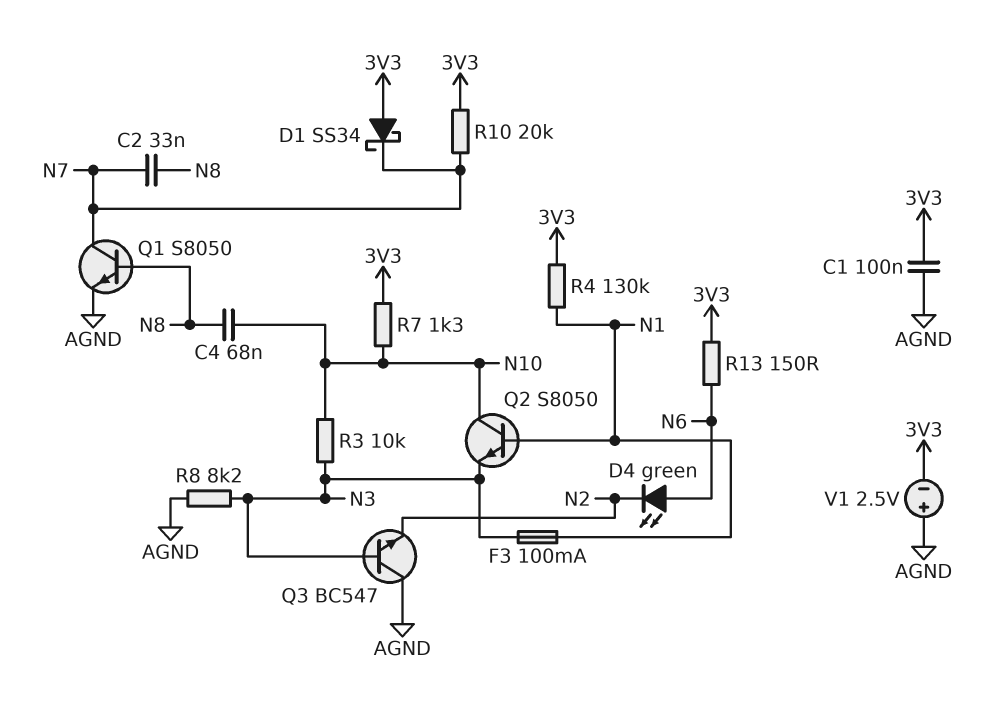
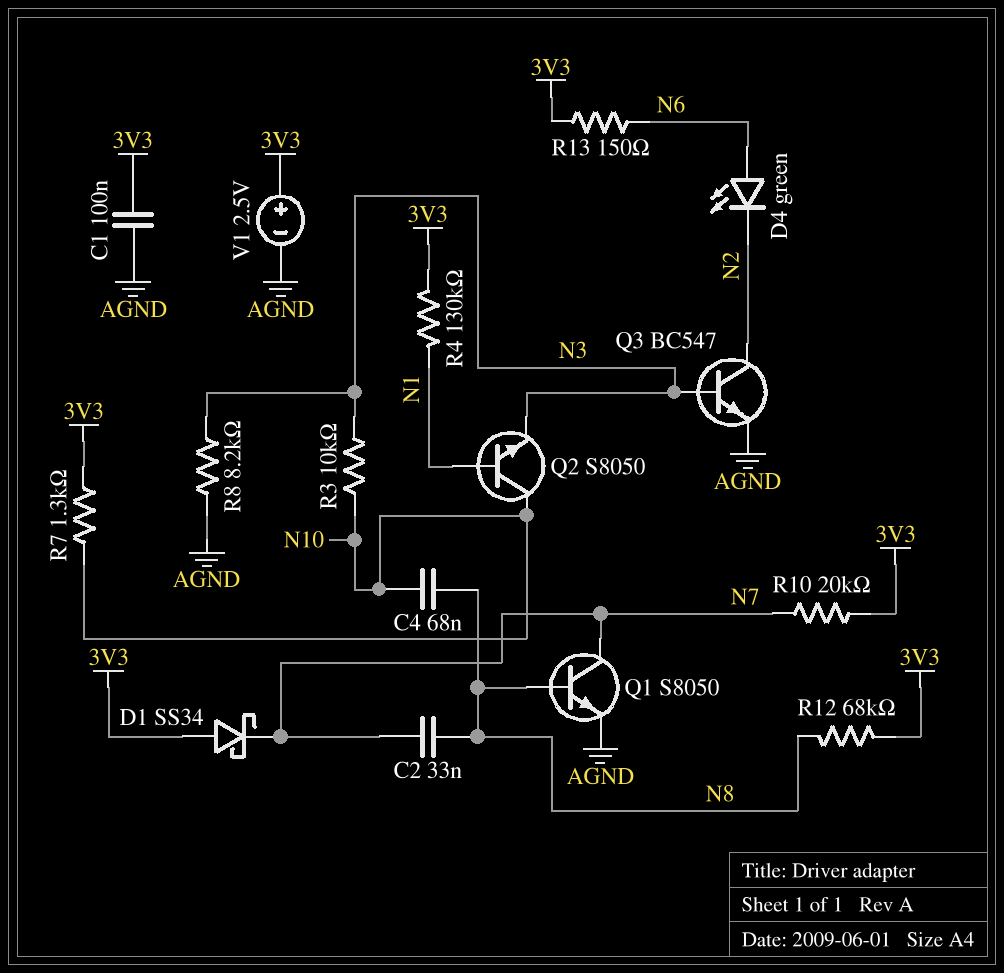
F3: 100mA (N1, N3) -> none
Q3: NPN BC547 (B N3, C AGND, E N2) -> NPN BC547 (B N3, C N2, E AGND)
R12: none -> 68k (3V3, N8)
V1: 2.5V (plus AGND, minus 3V3) -> 2.5V (plus 3V3, minus AGND)

